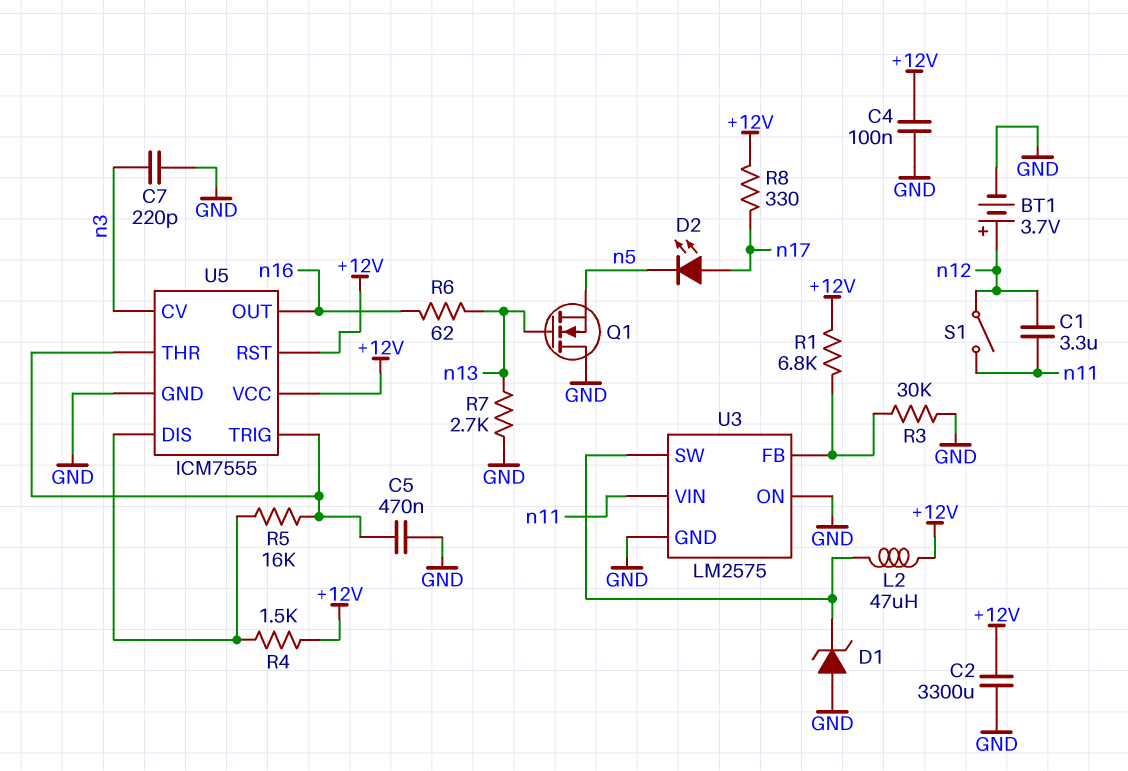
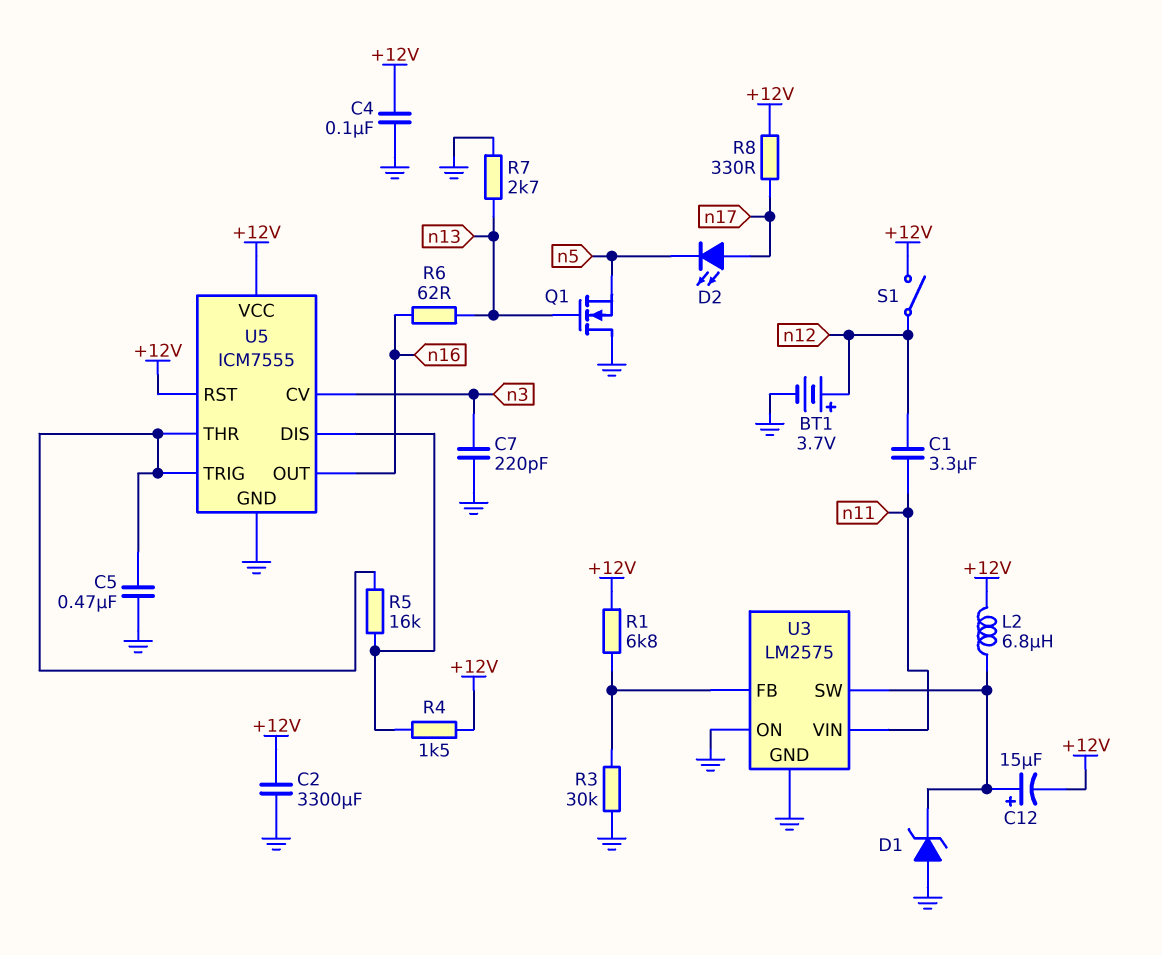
C12: none -> 15uF (plus U3/SW, minus +12V)
L2: 47uH (+12V, U3/SW) -> 6.8uH (+12V, U3/SW)
S1: switch (n11, n12) -> switch (+12V, n12)

